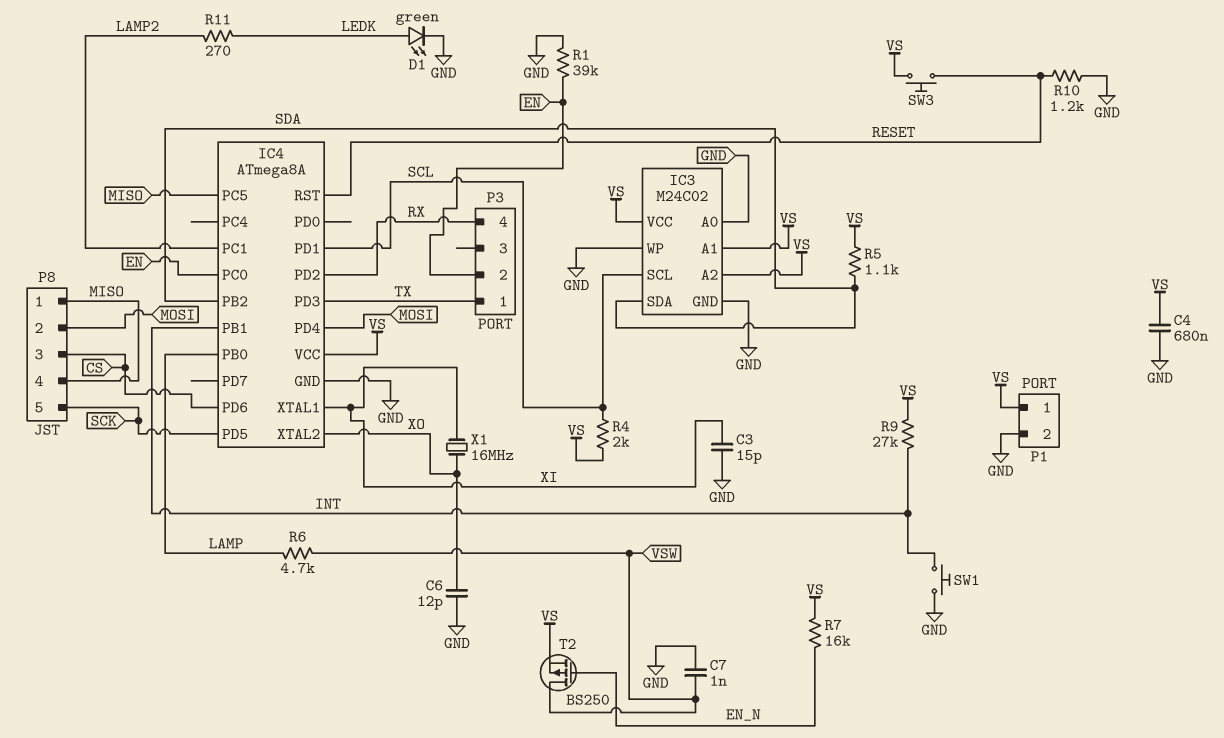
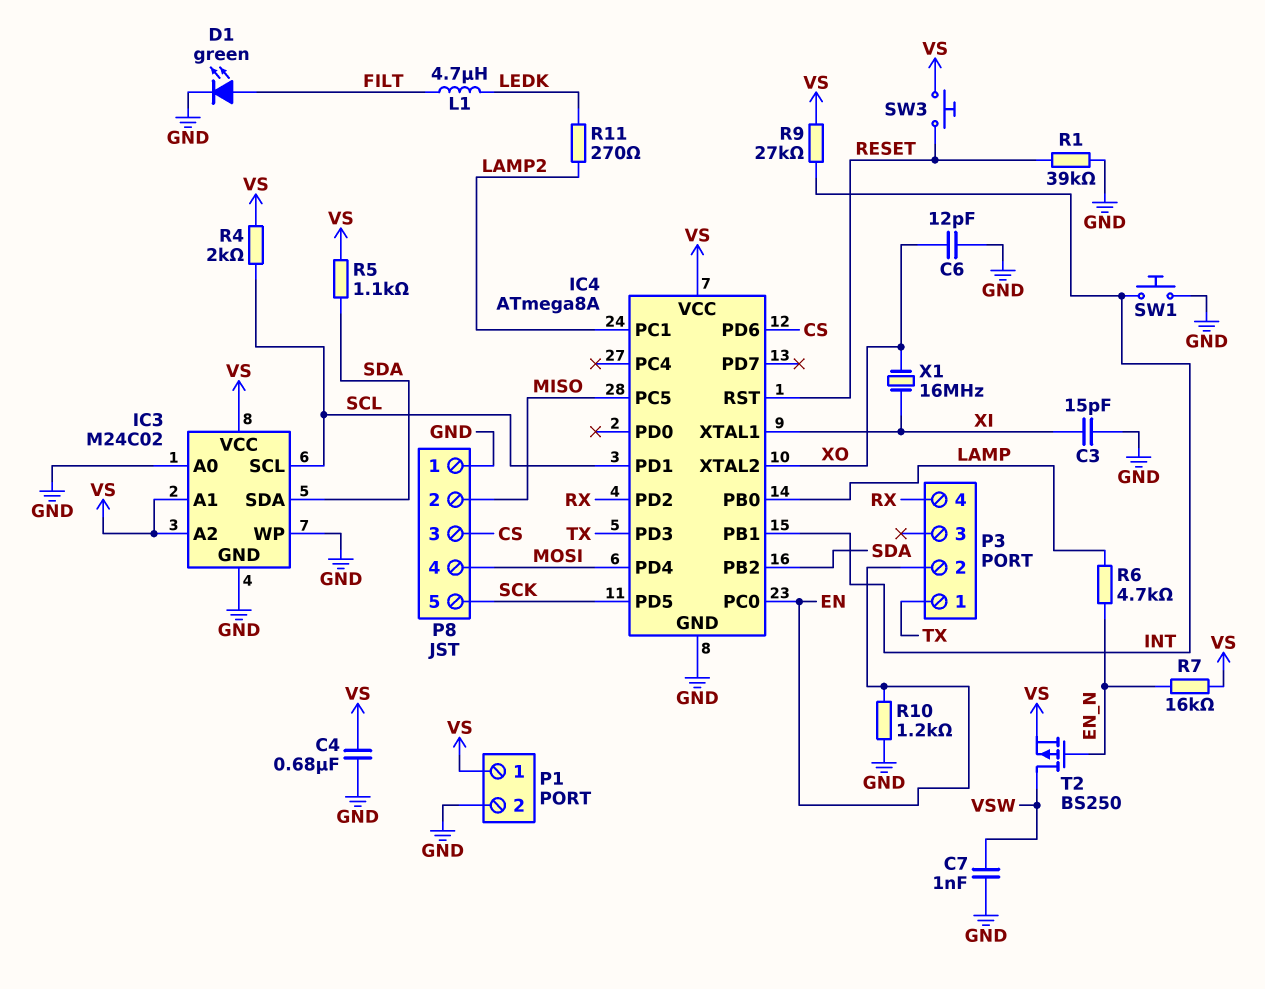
D1: LED green (A LEDK, K GND) -> LED green (A FILT, K GND)
L1: none -> 4.7uH (FILT, LEDK)
P8 pin 1: MISO -> GND
P8 pin 2: MOSI -> MISO
P8 pin 4: MISO -> MOSI
R1: 39k (EN, GND) -> 39k (GND, RESET)
R6: 4.7k (LAMP, VSW) -> 4.7k (EN_N, LAMP)
R10: 1.2k (GND, RESET) -> 1.2k (EN, GND)

